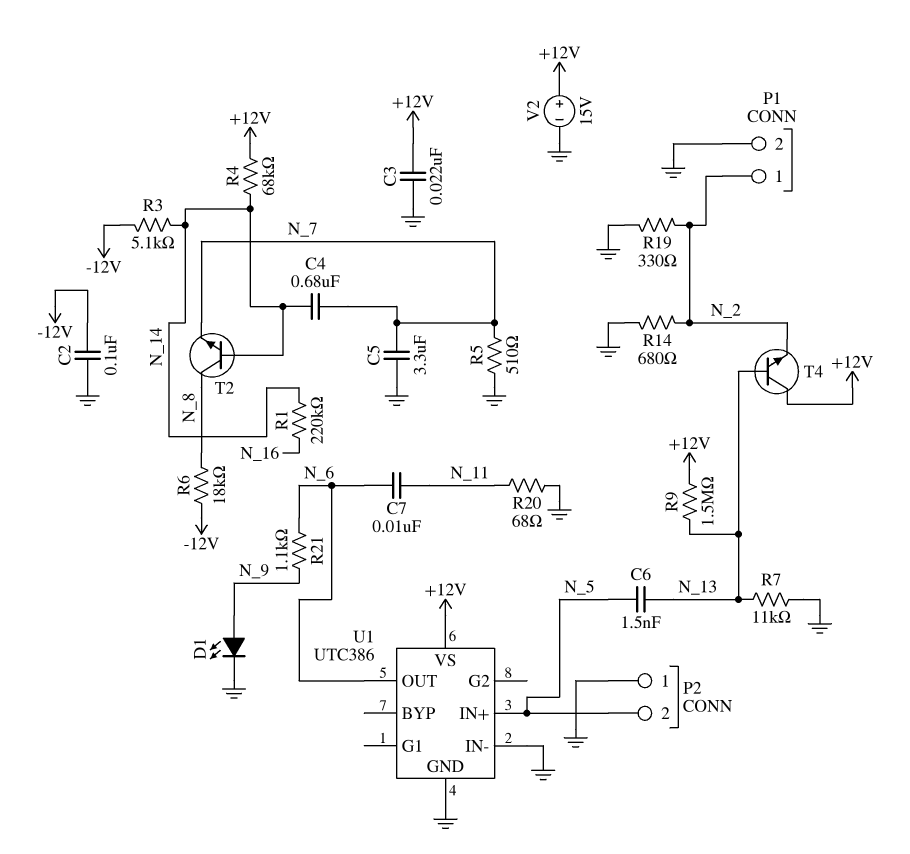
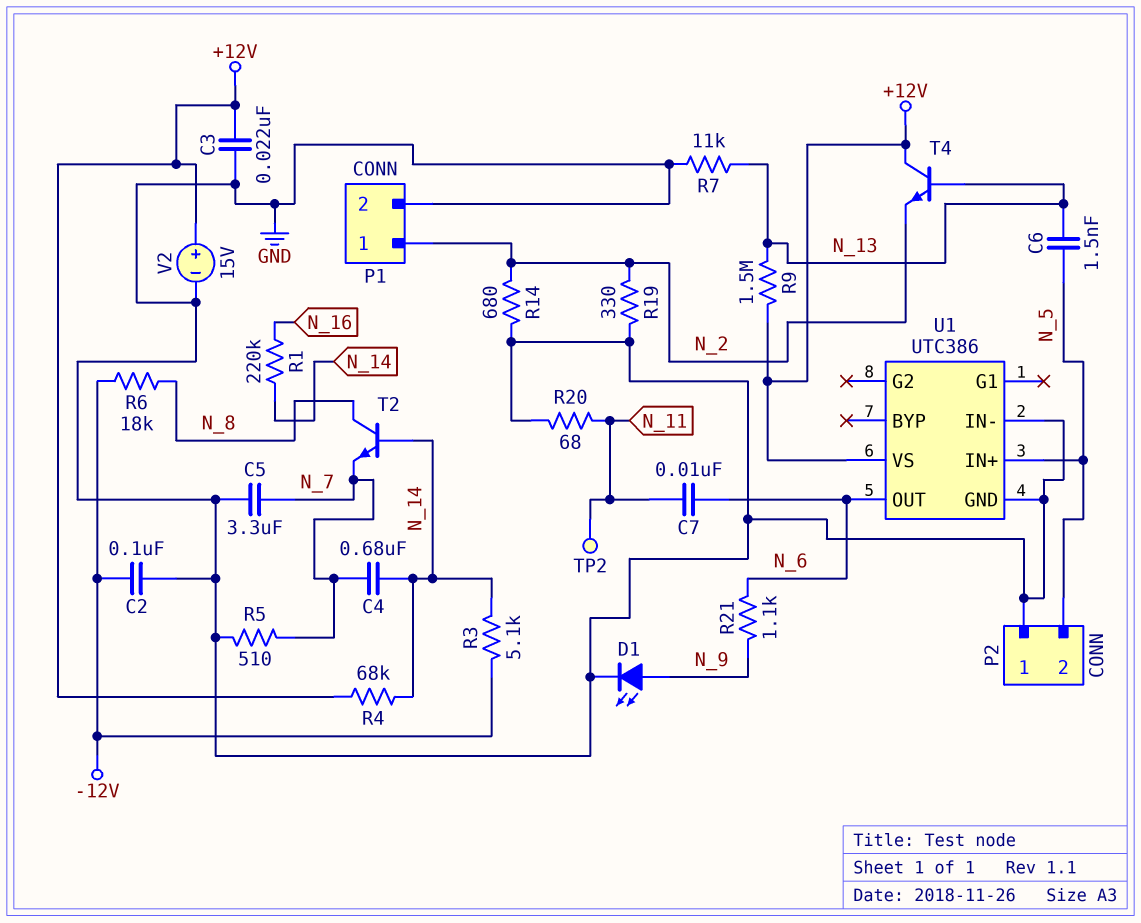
TP2: none -> test point (N_11)

